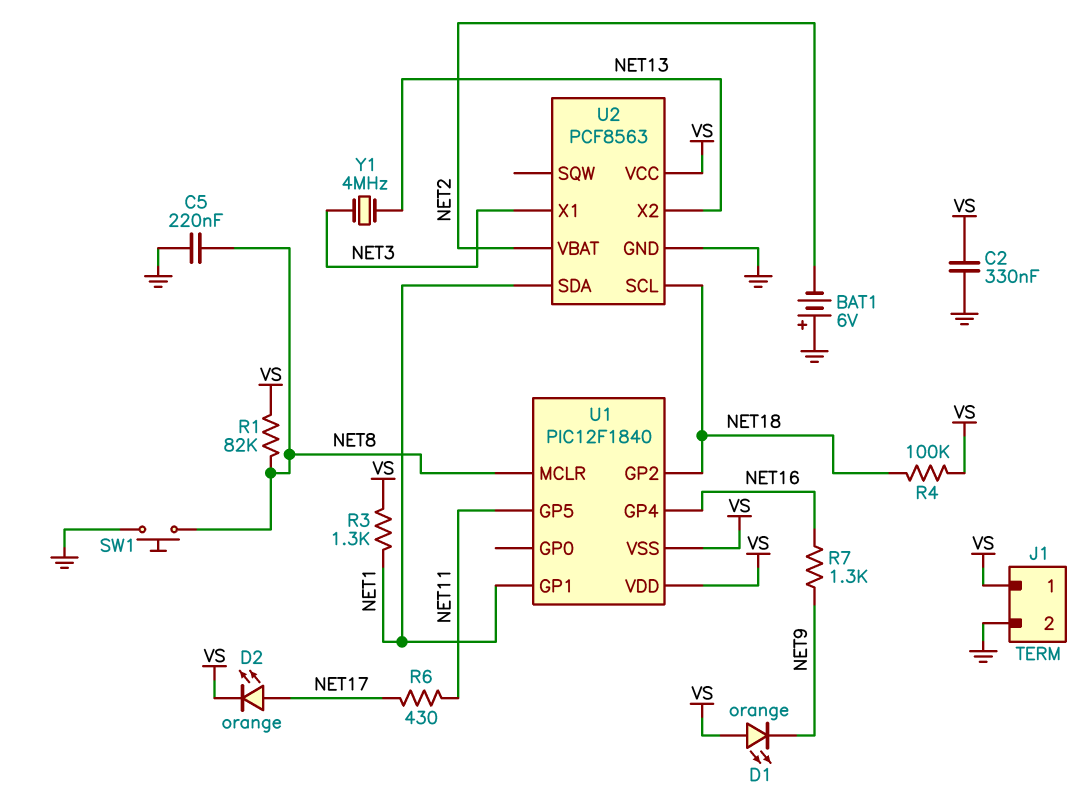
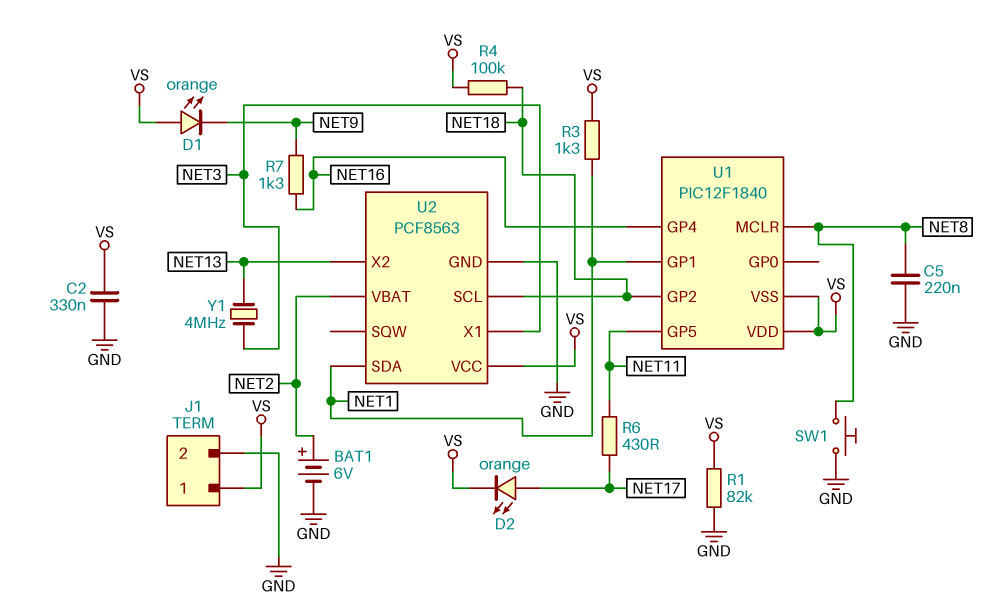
BAT1: 6V (plus GND, minus NET2) -> 6V (plus NET2, minus GND)
R1: 82k (NET8, VS) -> 82k (GND, VS)

